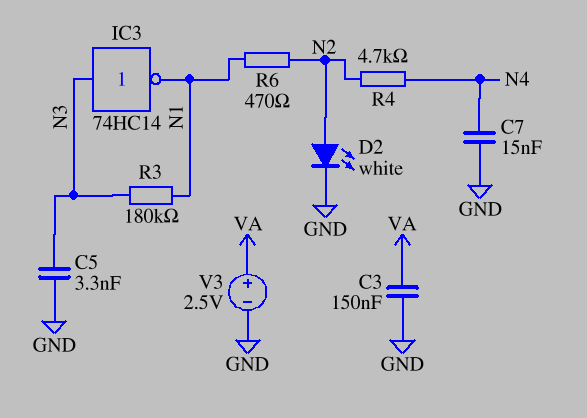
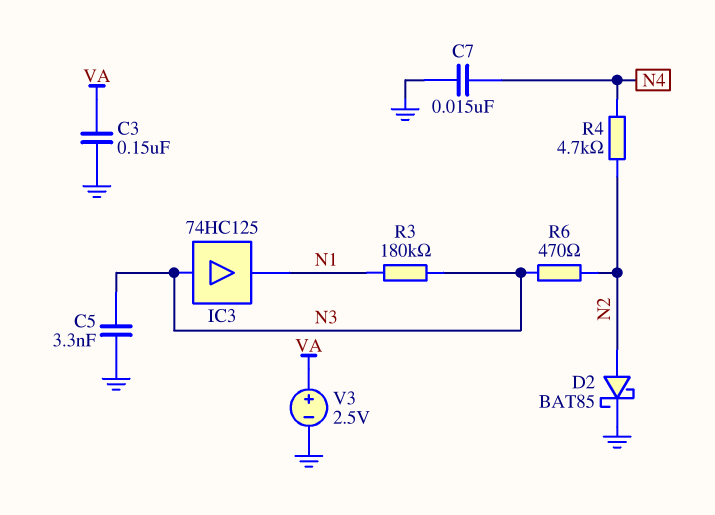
D2: LED white (A N2, K GND) -> schottky BAT85 (A N2, K GND)
IC3: NOT 74HC14 (in N3, out N1) -> buffer 74HC125 (in N3, out N1)
R6: 470 (N1, N2) -> 470 (N2, N3)

